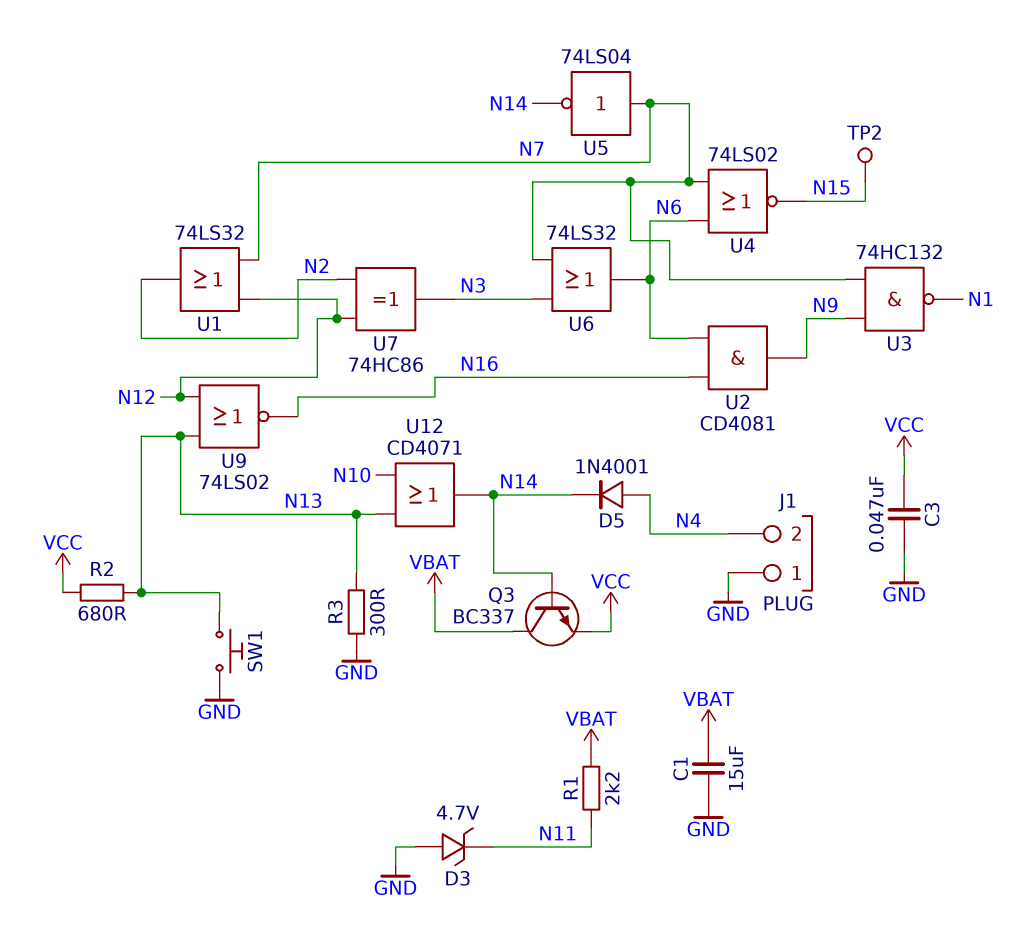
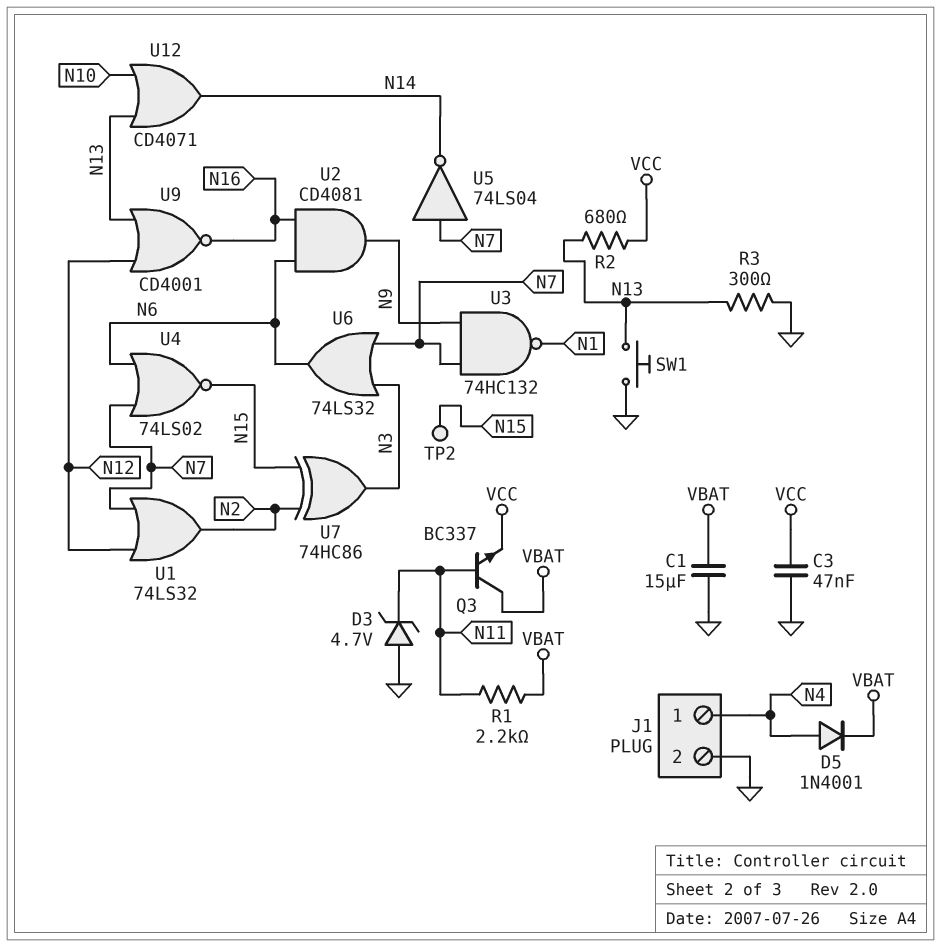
D5: diode 1N4001 (A N4, K N14) -> diode 1N4001 (A N4, K VBAT)
J1 pin 1: GND -> N4
J1 pin 2: N4 -> GND
Q3: NPN BC337 (B N14, C VBAT, E VCC) -> NPN BC337 (B N11, C VBAT, E VCC)
U7: XOR 74HC86 (in N2, in N12, out N3) -> XOR 74HC86 (in N2, in N15, out N3)
U9: NOR 74LS02 (in N12, in N13, out N16) -> NOR CD4001 (in N12, in N13, out N16)

